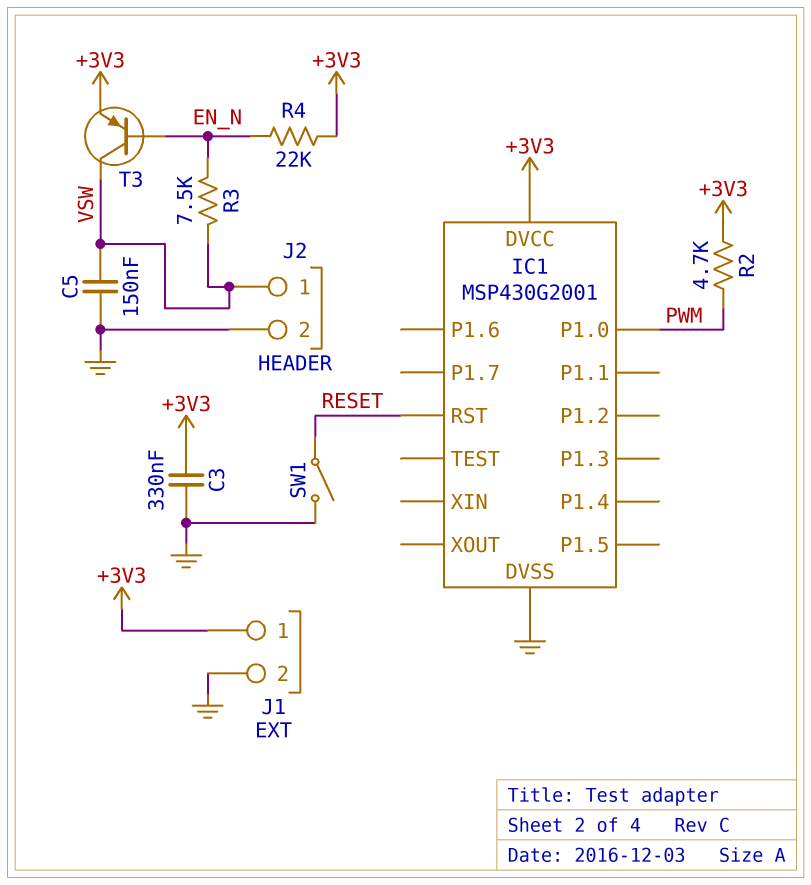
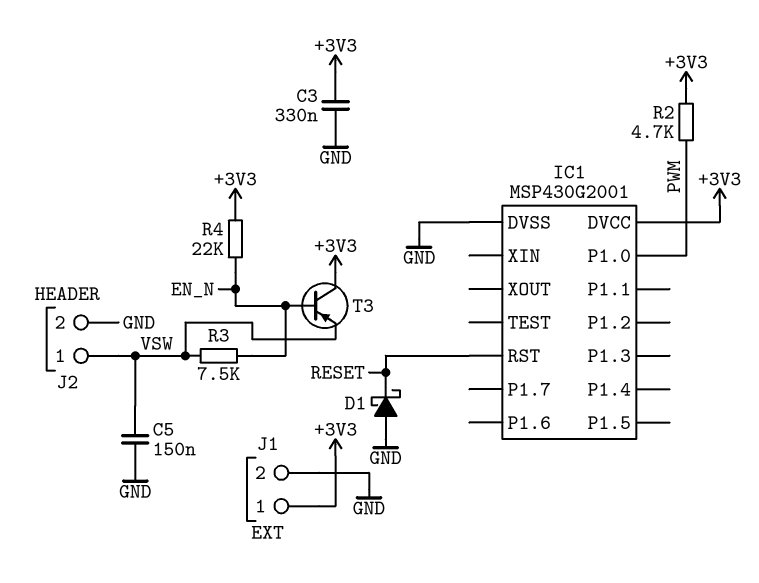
D1: none -> schottky (A GND, K RESET)
SW1: switch (GND, RESET) -> none
T3: PNP (B EN_N, C VSW, E +3V3) -> PNP (B EN_N, C +3V3, E VSW)

